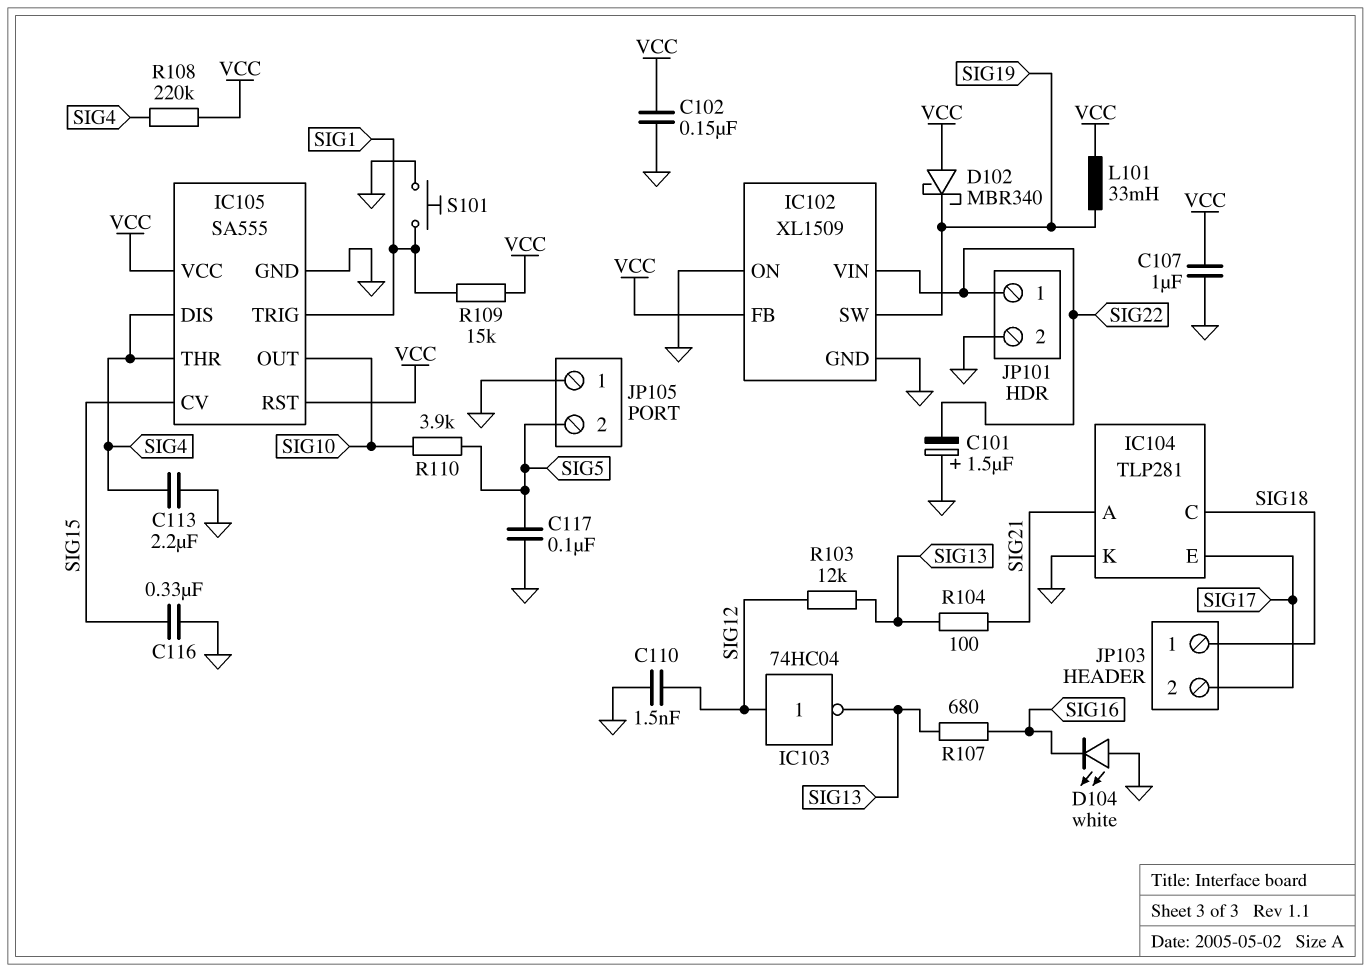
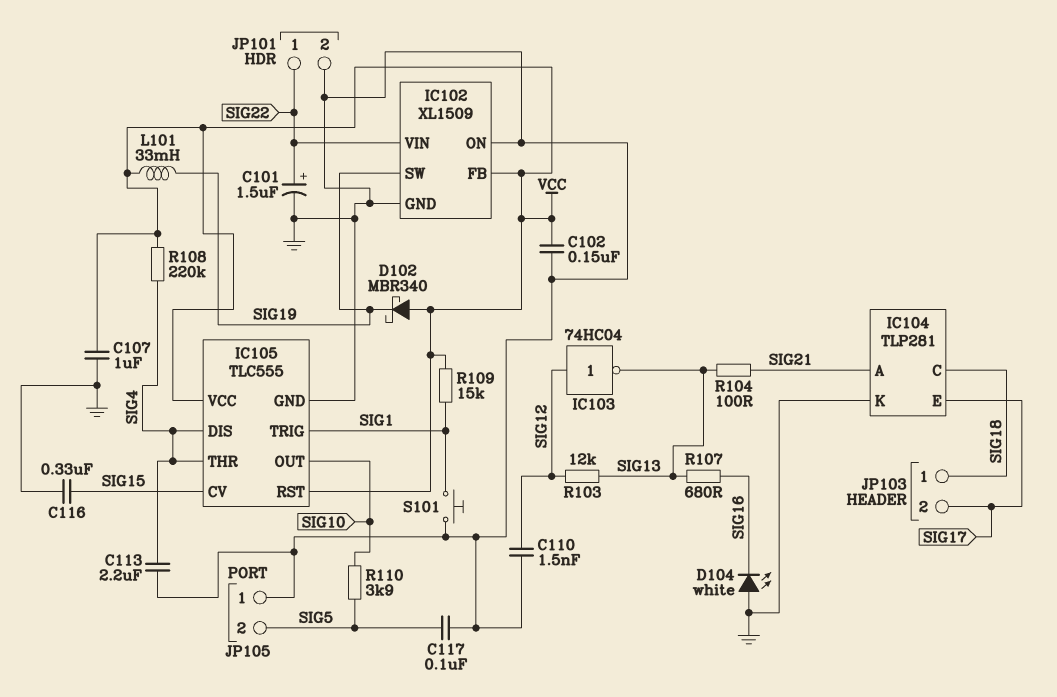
C101: 1.5uF (plus GND, minus SIG22) -> 1.5uF (plus SIG22, minus GND)
IC105: SA555 -> TLC555

